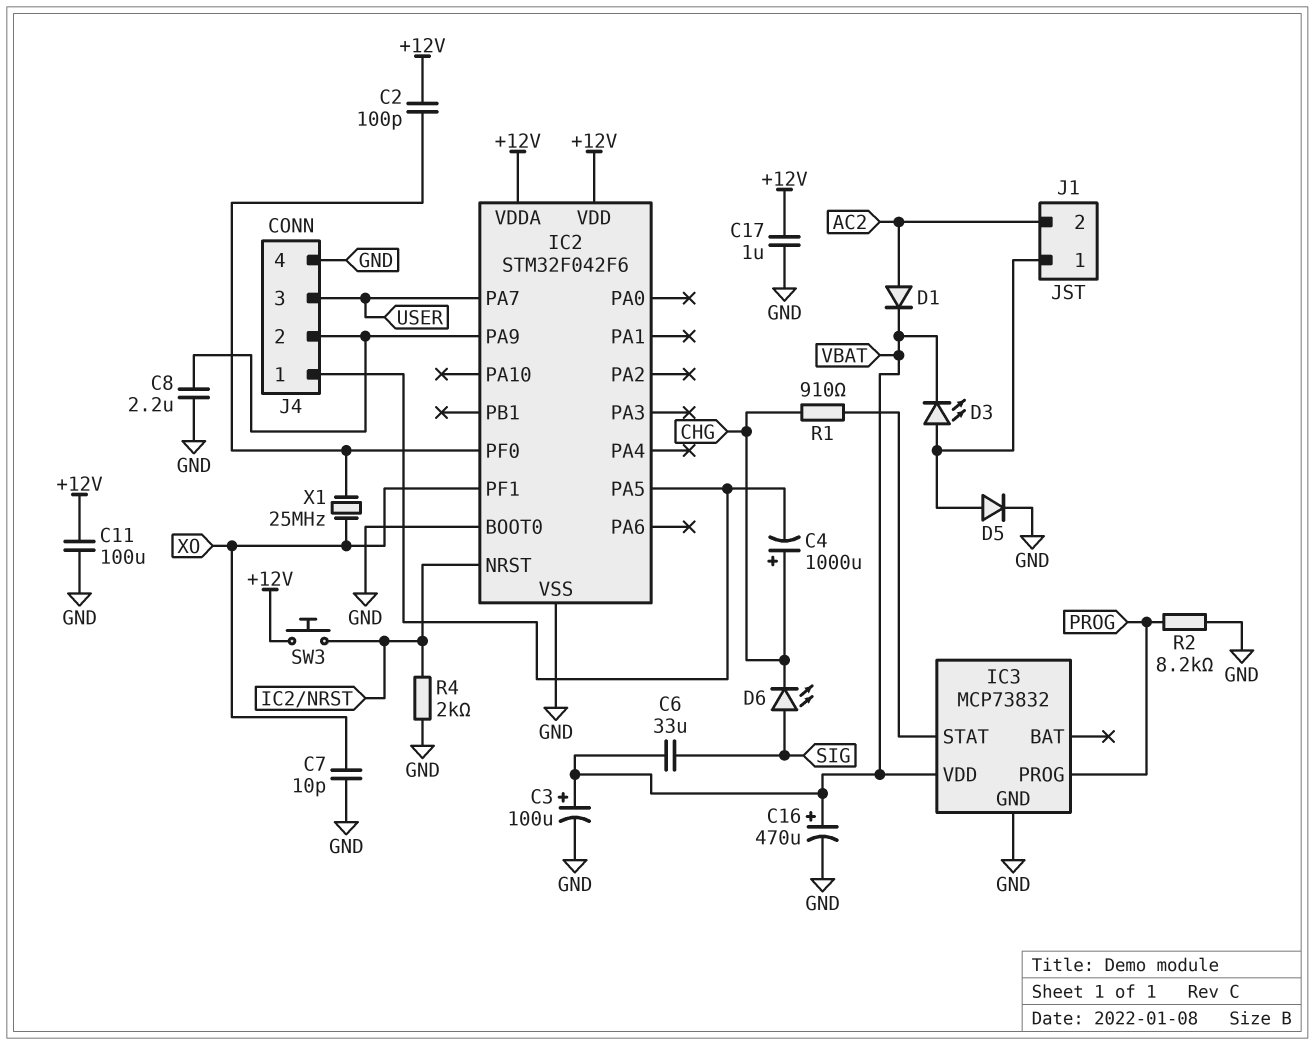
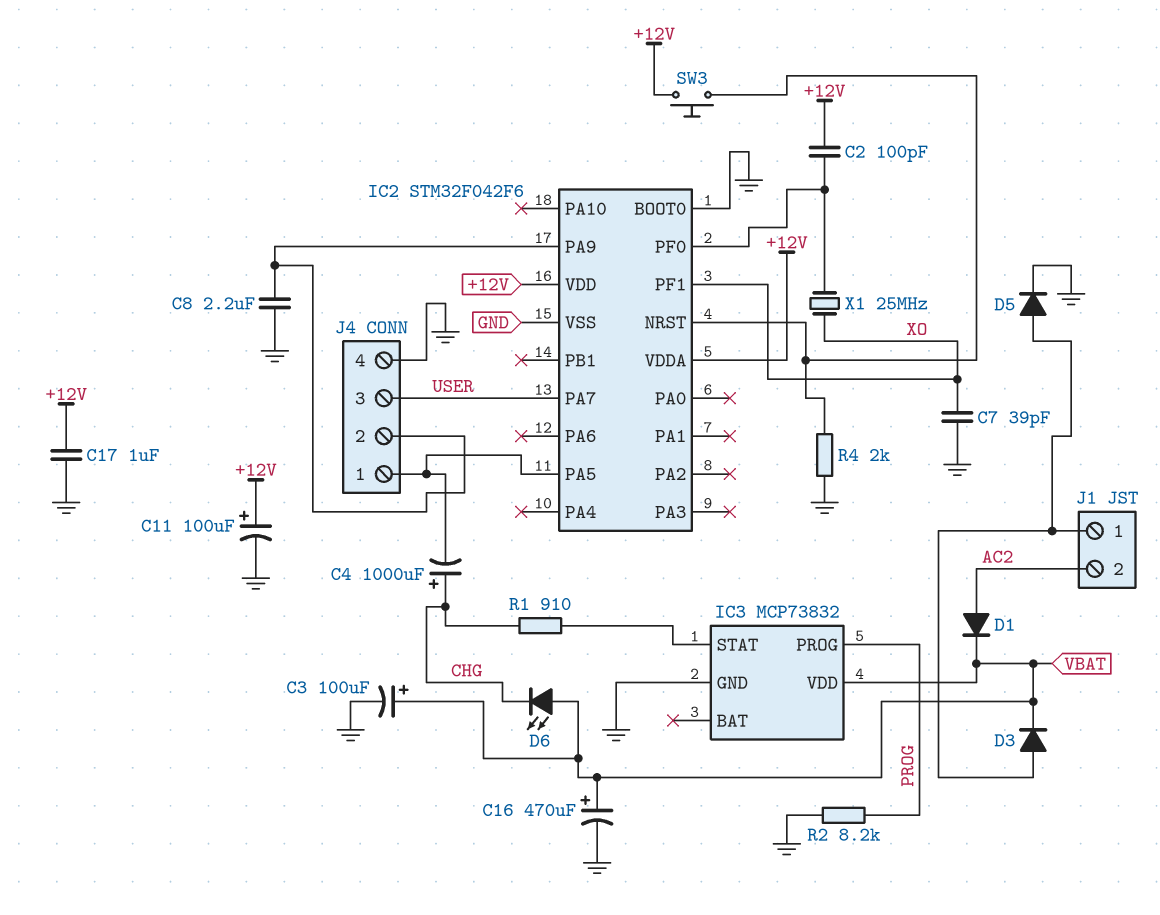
C6: 33uF (SIG, VBAT) -> none
C7: 10pF (GND, XO) -> 39pF (GND, XO)
C11: 100uF (+12V, GND) -> 100uF (plus +12V, minus GND)
D3: LED (A J1/1, K VBAT) -> diode (A J1/1, K VBAT)
D6: LED (A SIG, K CHG) -> LED (A VBAT, K CHG)

